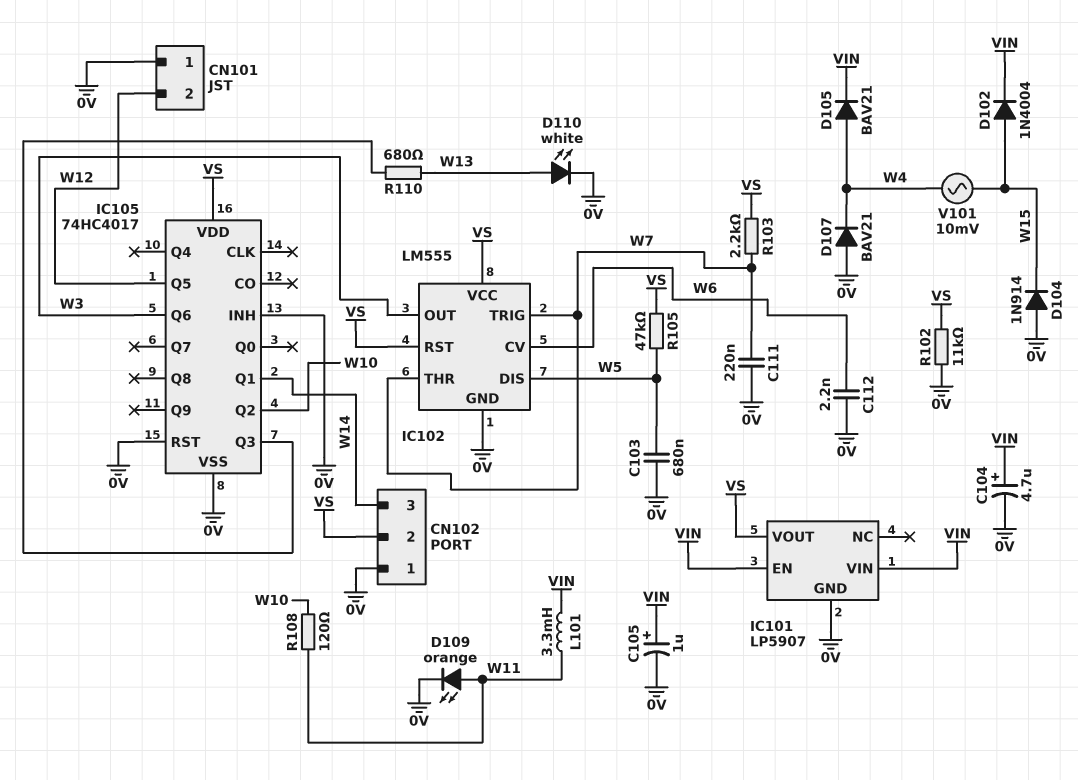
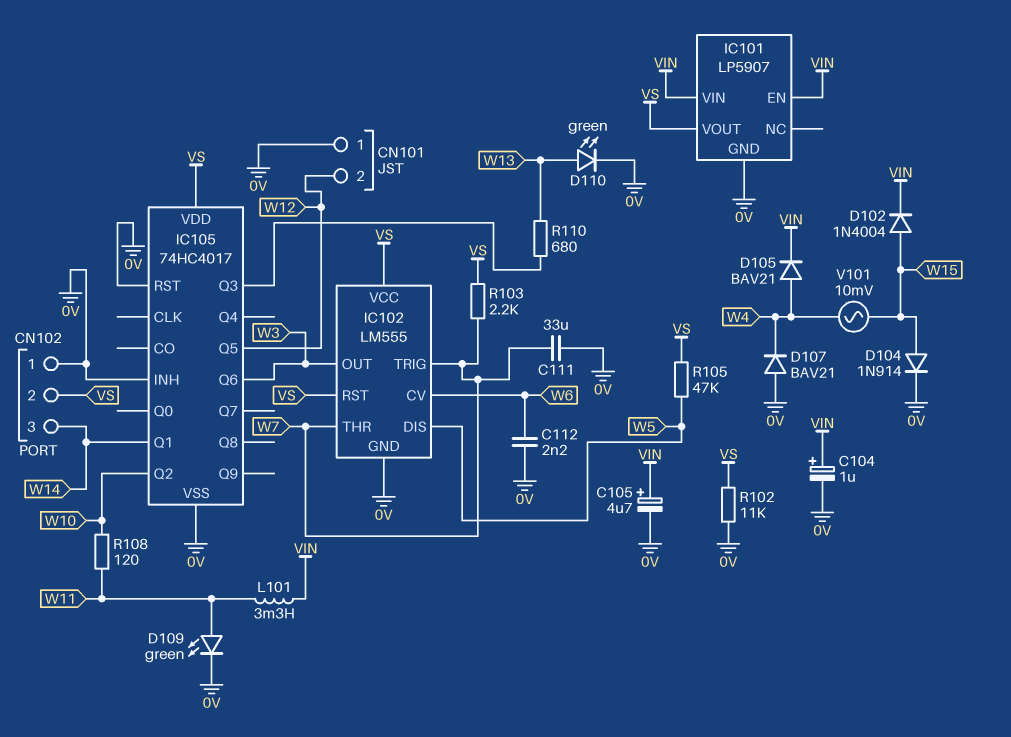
C103: 680nF (0V, W5) -> none
C104: 4.7uF (plus VIN, minus 0V) -> 1uF (plus VIN, minus 0V)
C105: 1uF (plus VIN, minus 0V) -> 4.7uF (plus VIN, minus 0V)
C111: 220nF (0V, W7) -> 33uF (0V, W7)
D104: diode 1N914 (A 0V, K W15) -> diode 1N914 (A W15, K 0V)
D109: LED orange (A W11, K 0V) -> LED green (A W11, K 0V)
D110: LED white (A W13, K 0V) -> LED green (A W13, K 0V)

